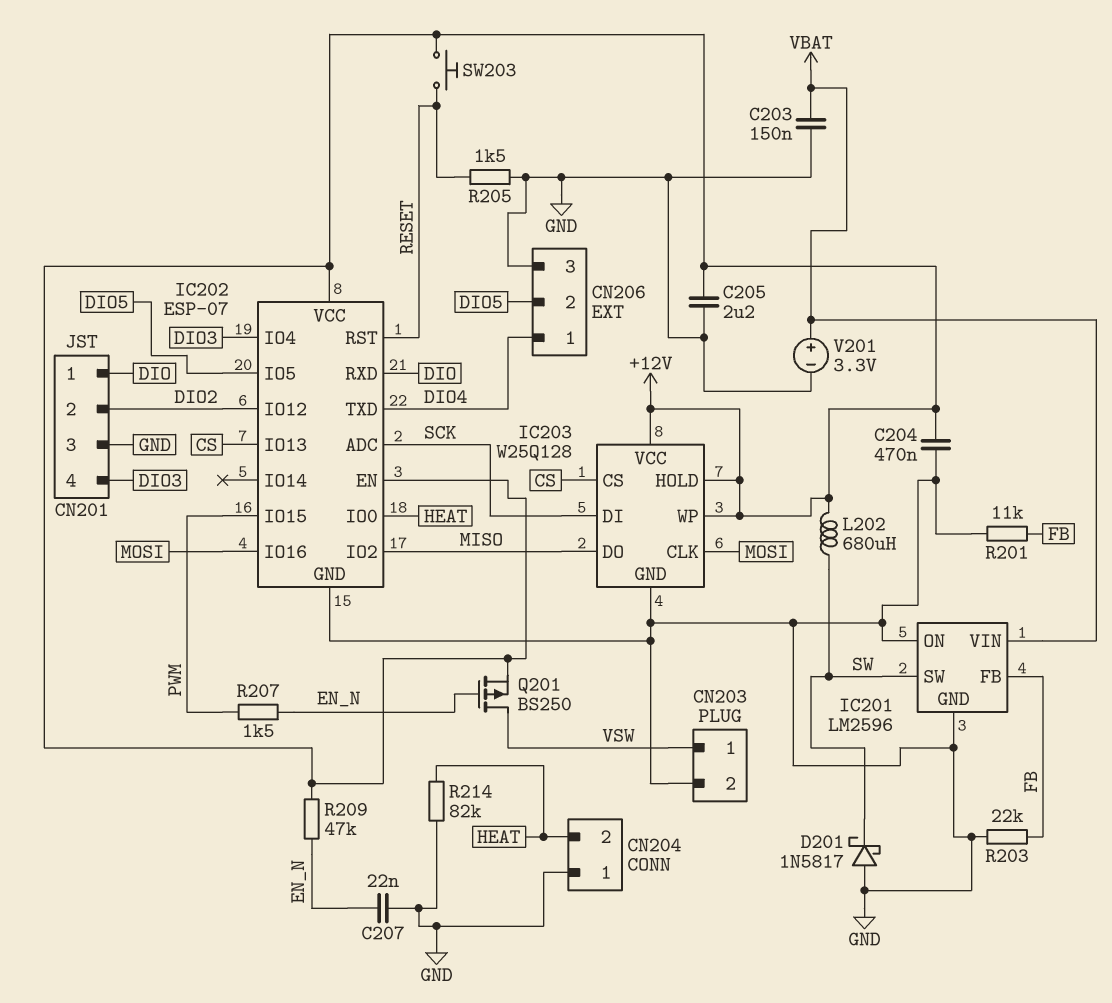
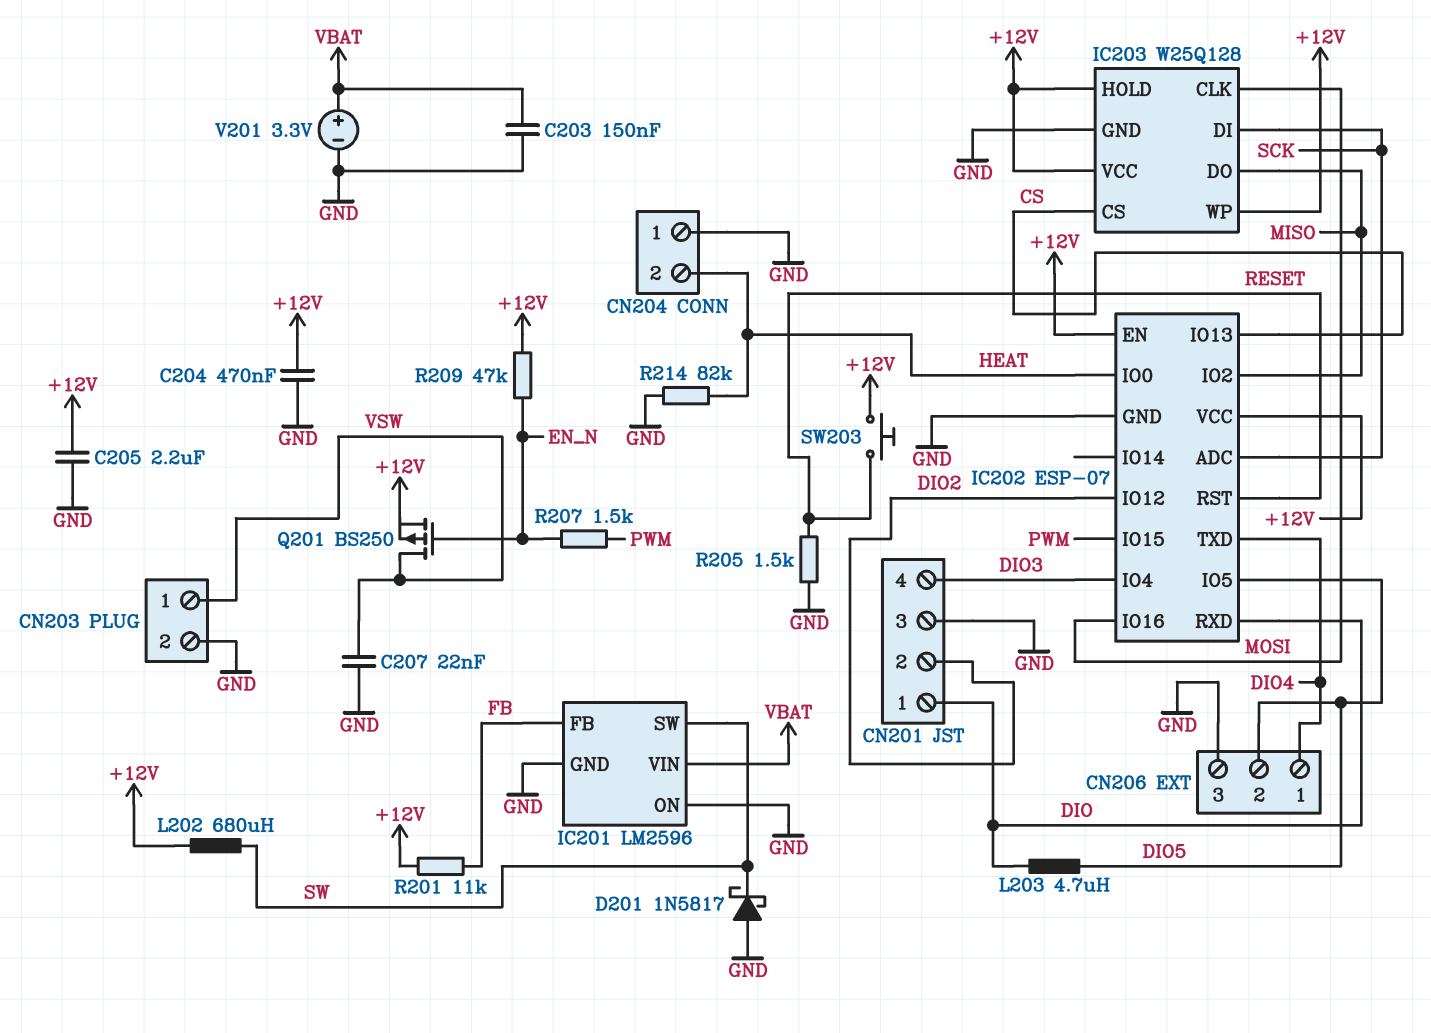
C207: 22nF (EN_N, GND) -> 22nF (GND, VSW)
L203: none -> 4.7uH (DIO, DIO5)
R201: 11k (FB, GND) -> 11k (+12V, FB)
R203: 22k (FB, GND) -> none

